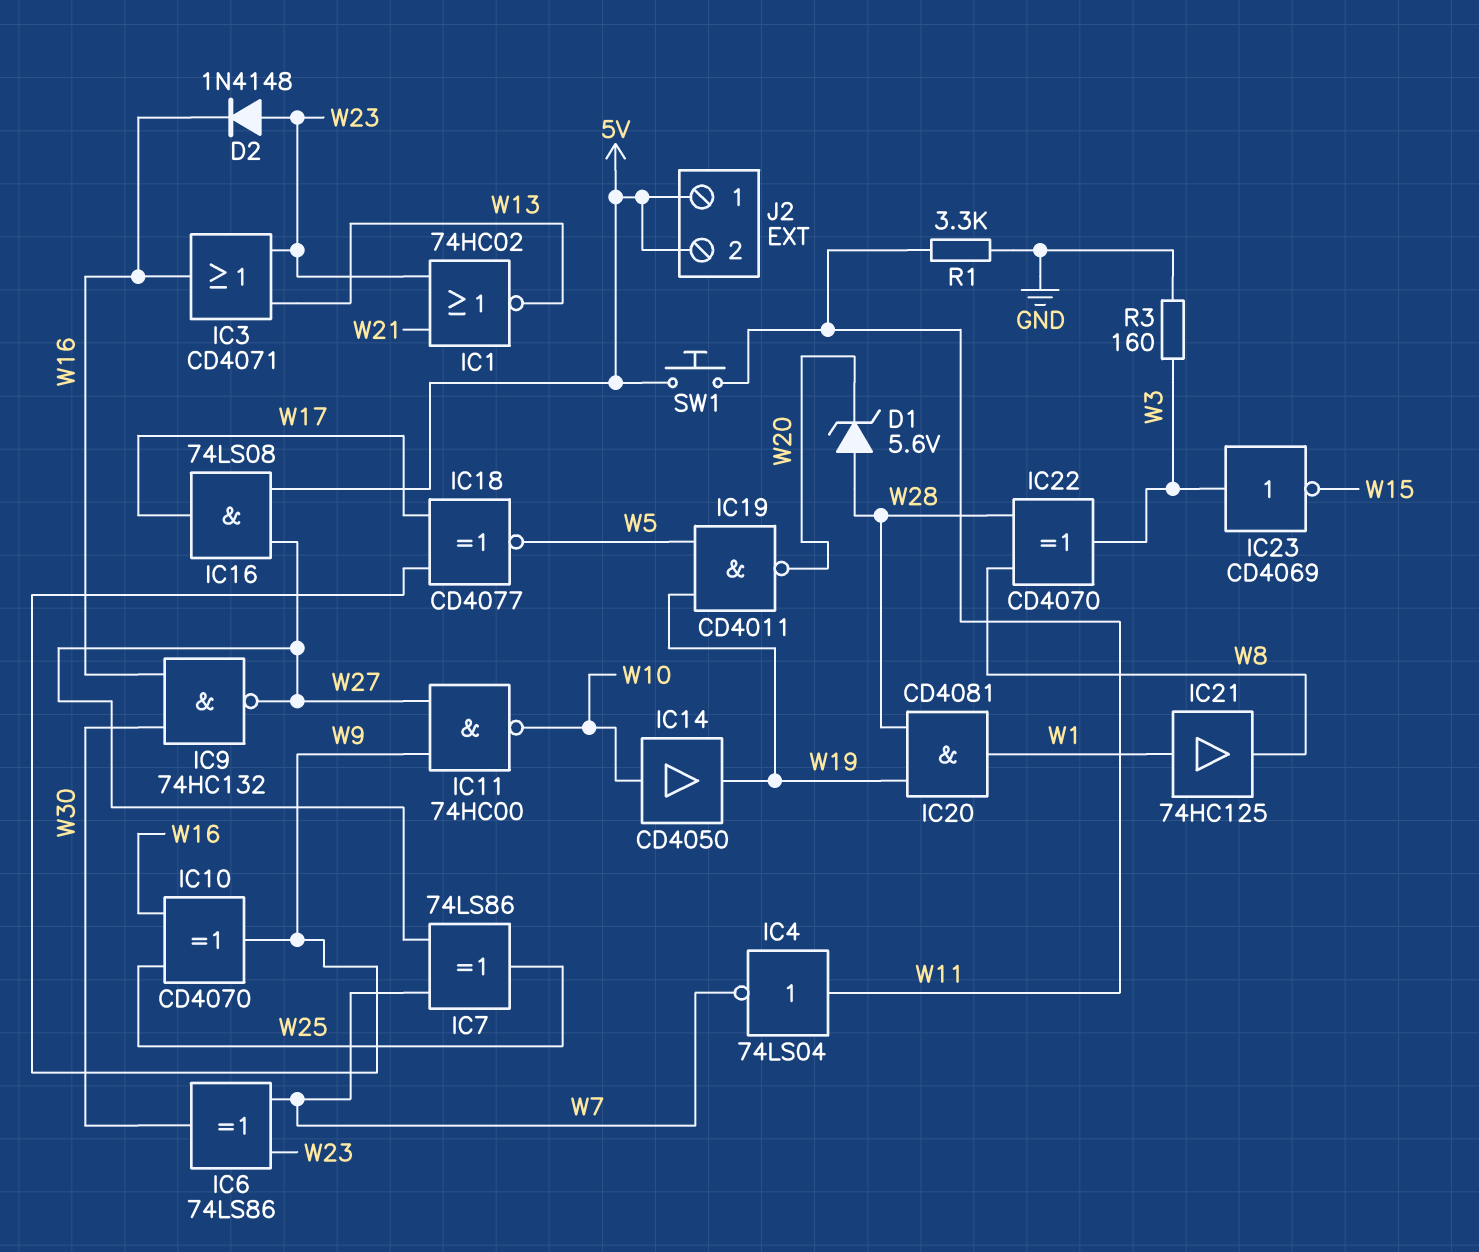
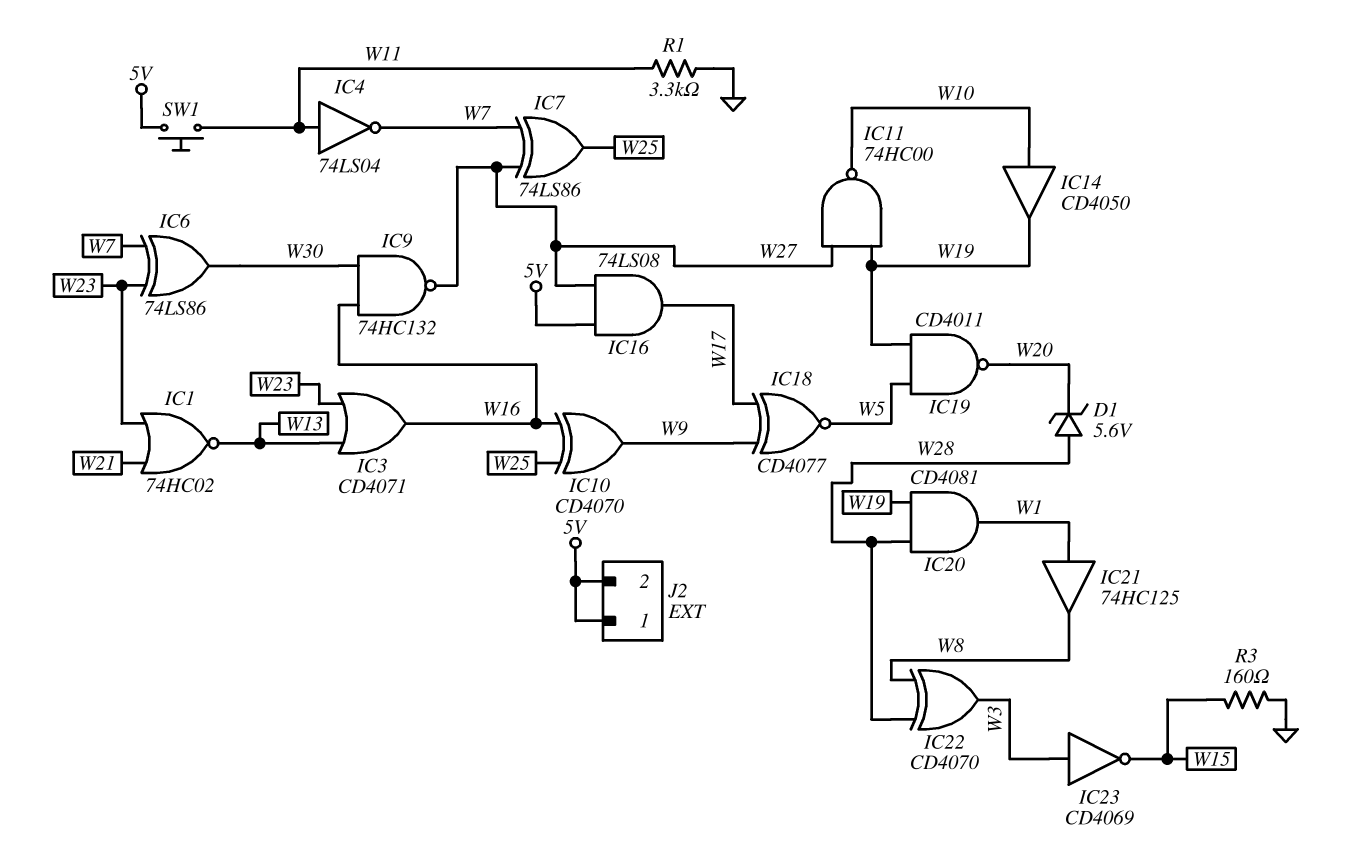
D2: diode 1N4148 (A W23, K W16) -> none
IC11: NAND 74HC00 (in W9, in W27, out W10) -> NAND 74HC00 (in W19, in W27, out W10)
R3: 160 (GND, W3) -> 160 (GND, W15)

